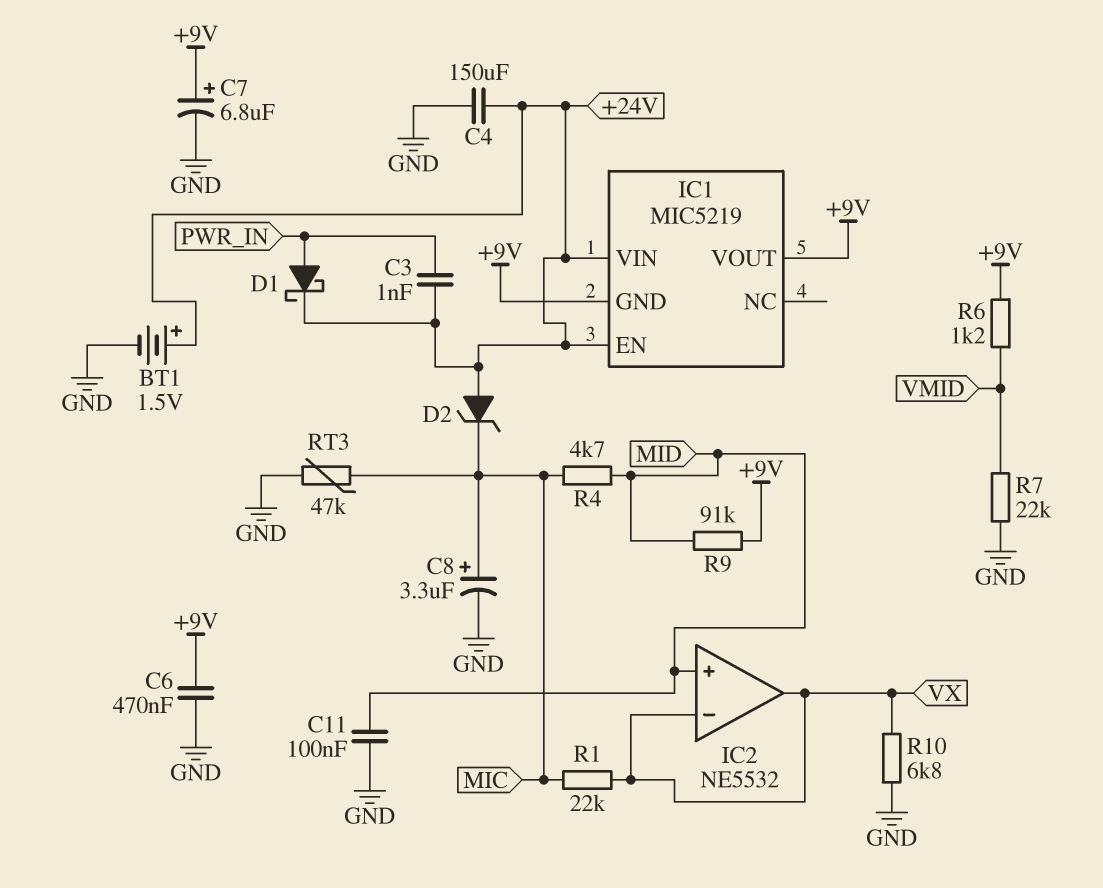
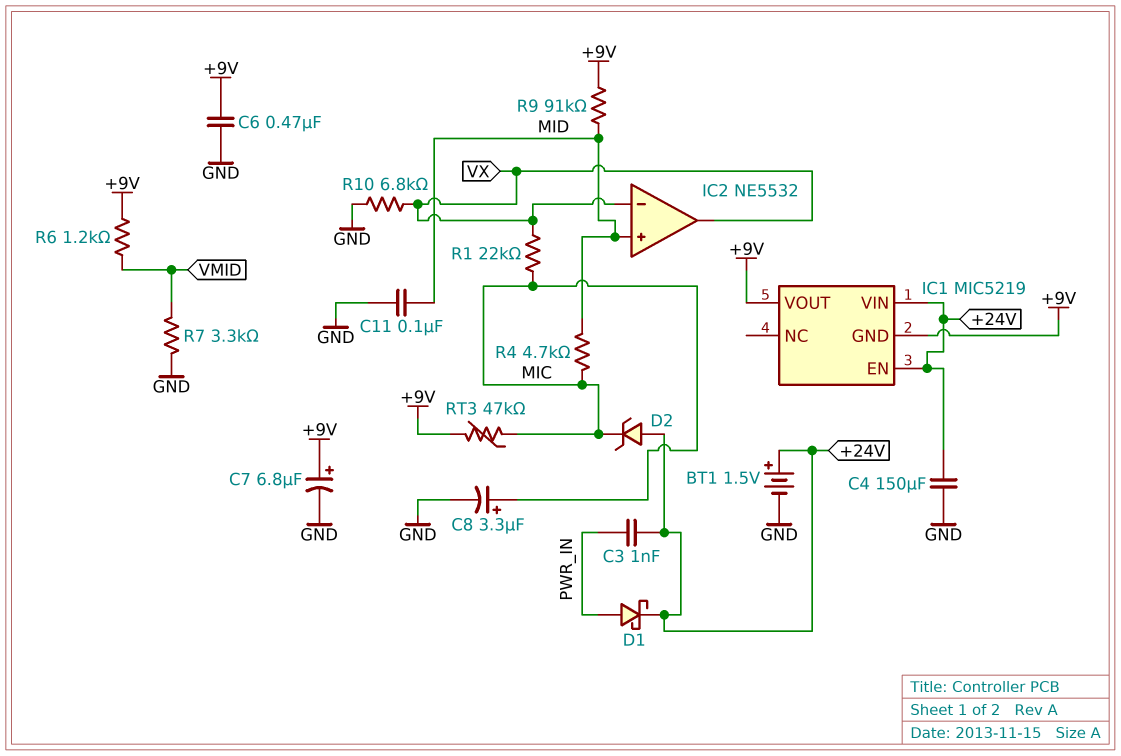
R7: 22k (GND, VMID) -> 3.3k (GND, VMID)
RT3: 47k (GND, MIC) -> 47k (+9V, MIC)

